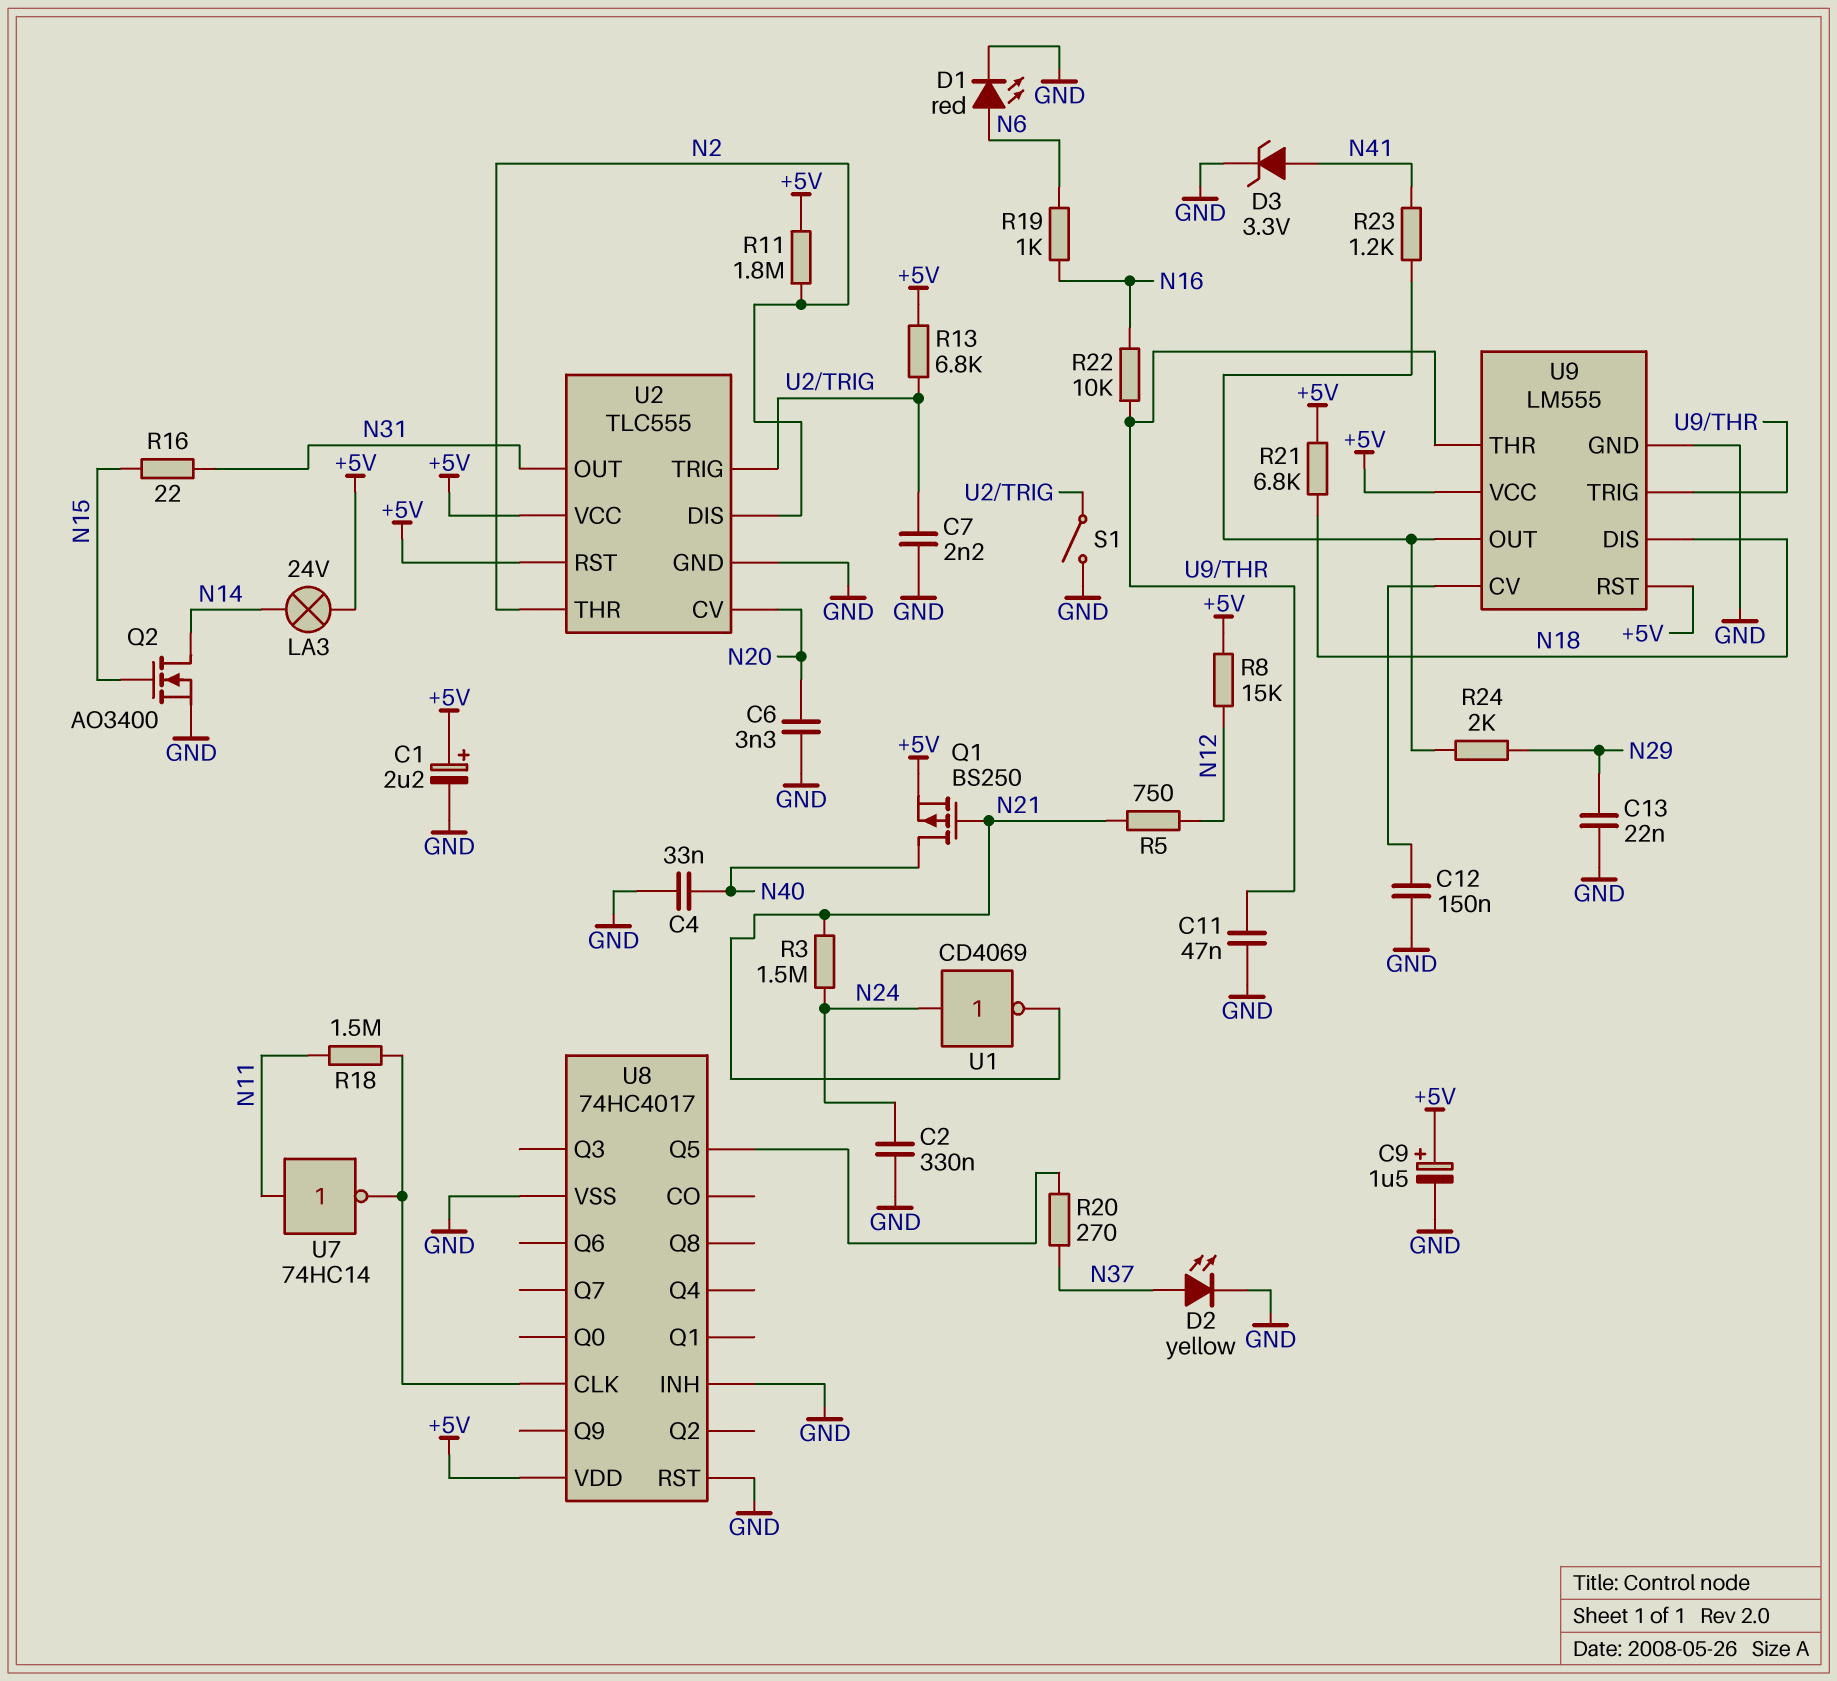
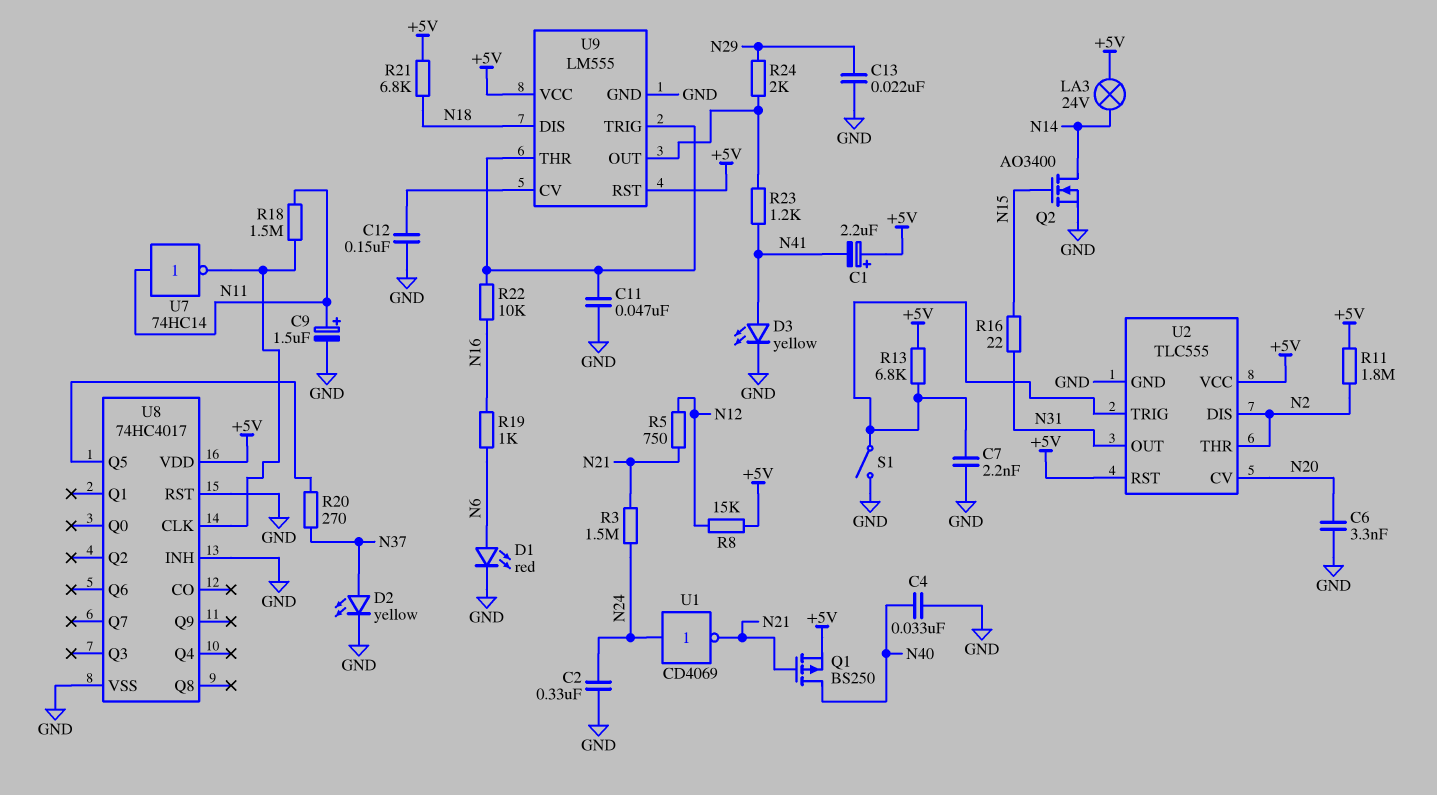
C1: 2.2uF (plus +5V, minus GND) -> 2.2uF (plus +5V, minus N41)
C9: 1.5uF (plus +5V, minus GND) -> 1.5uF (plus N11, minus GND)
D3: zener 3.3V (A N41, K GND) -> LED yellow (A N41, K GND)

